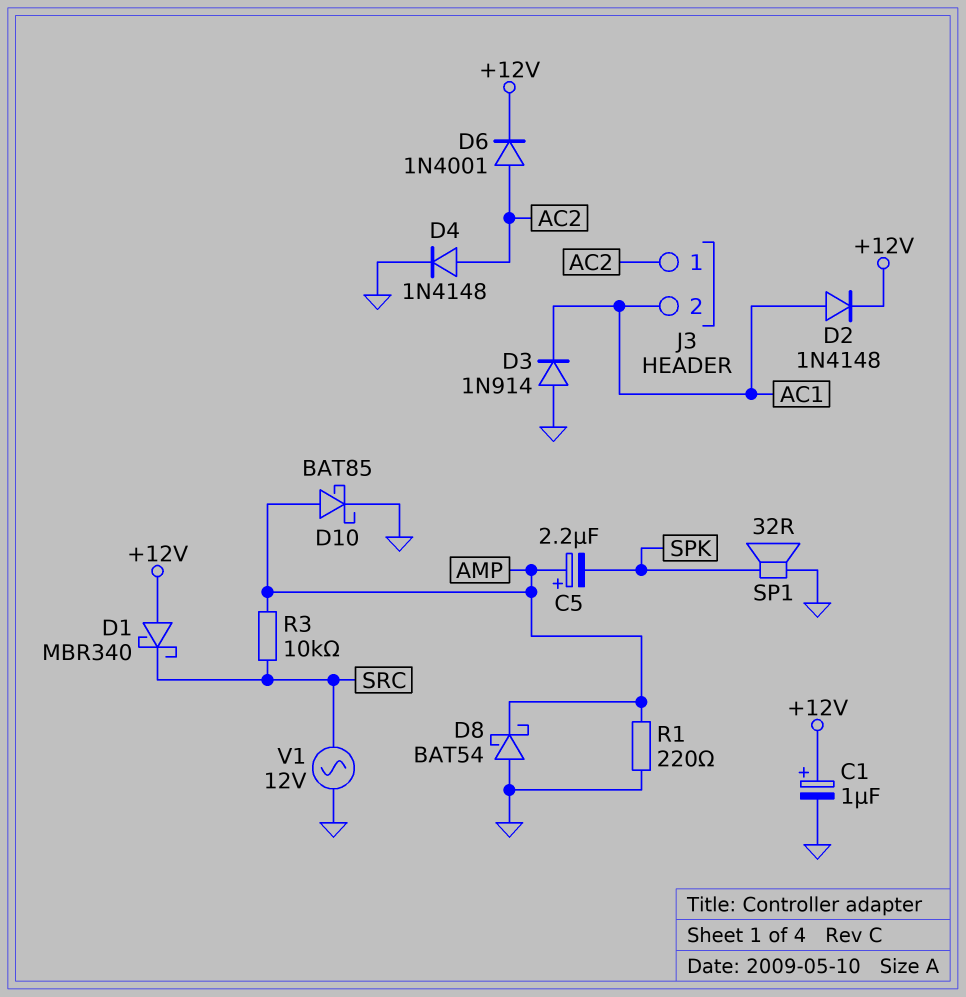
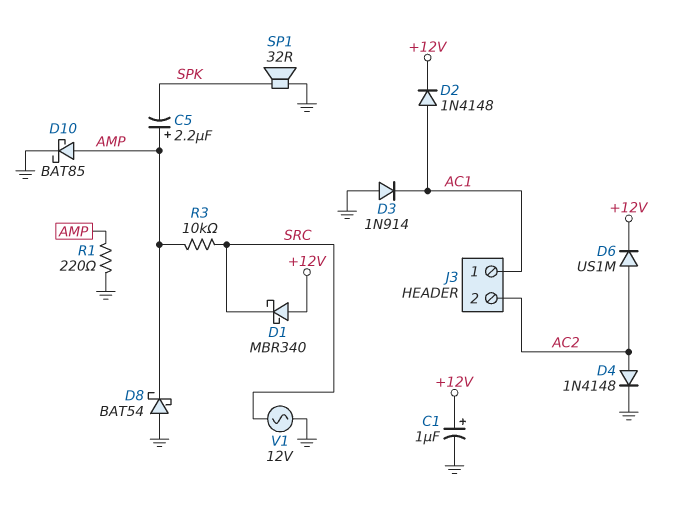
D6: diode 1N4001 (A AC2, K +12V) -> diode US1M (A AC2, K +12V)
J3 pin 1: AC2 -> AC1
J3 pin 2: AC1 -> AC2

